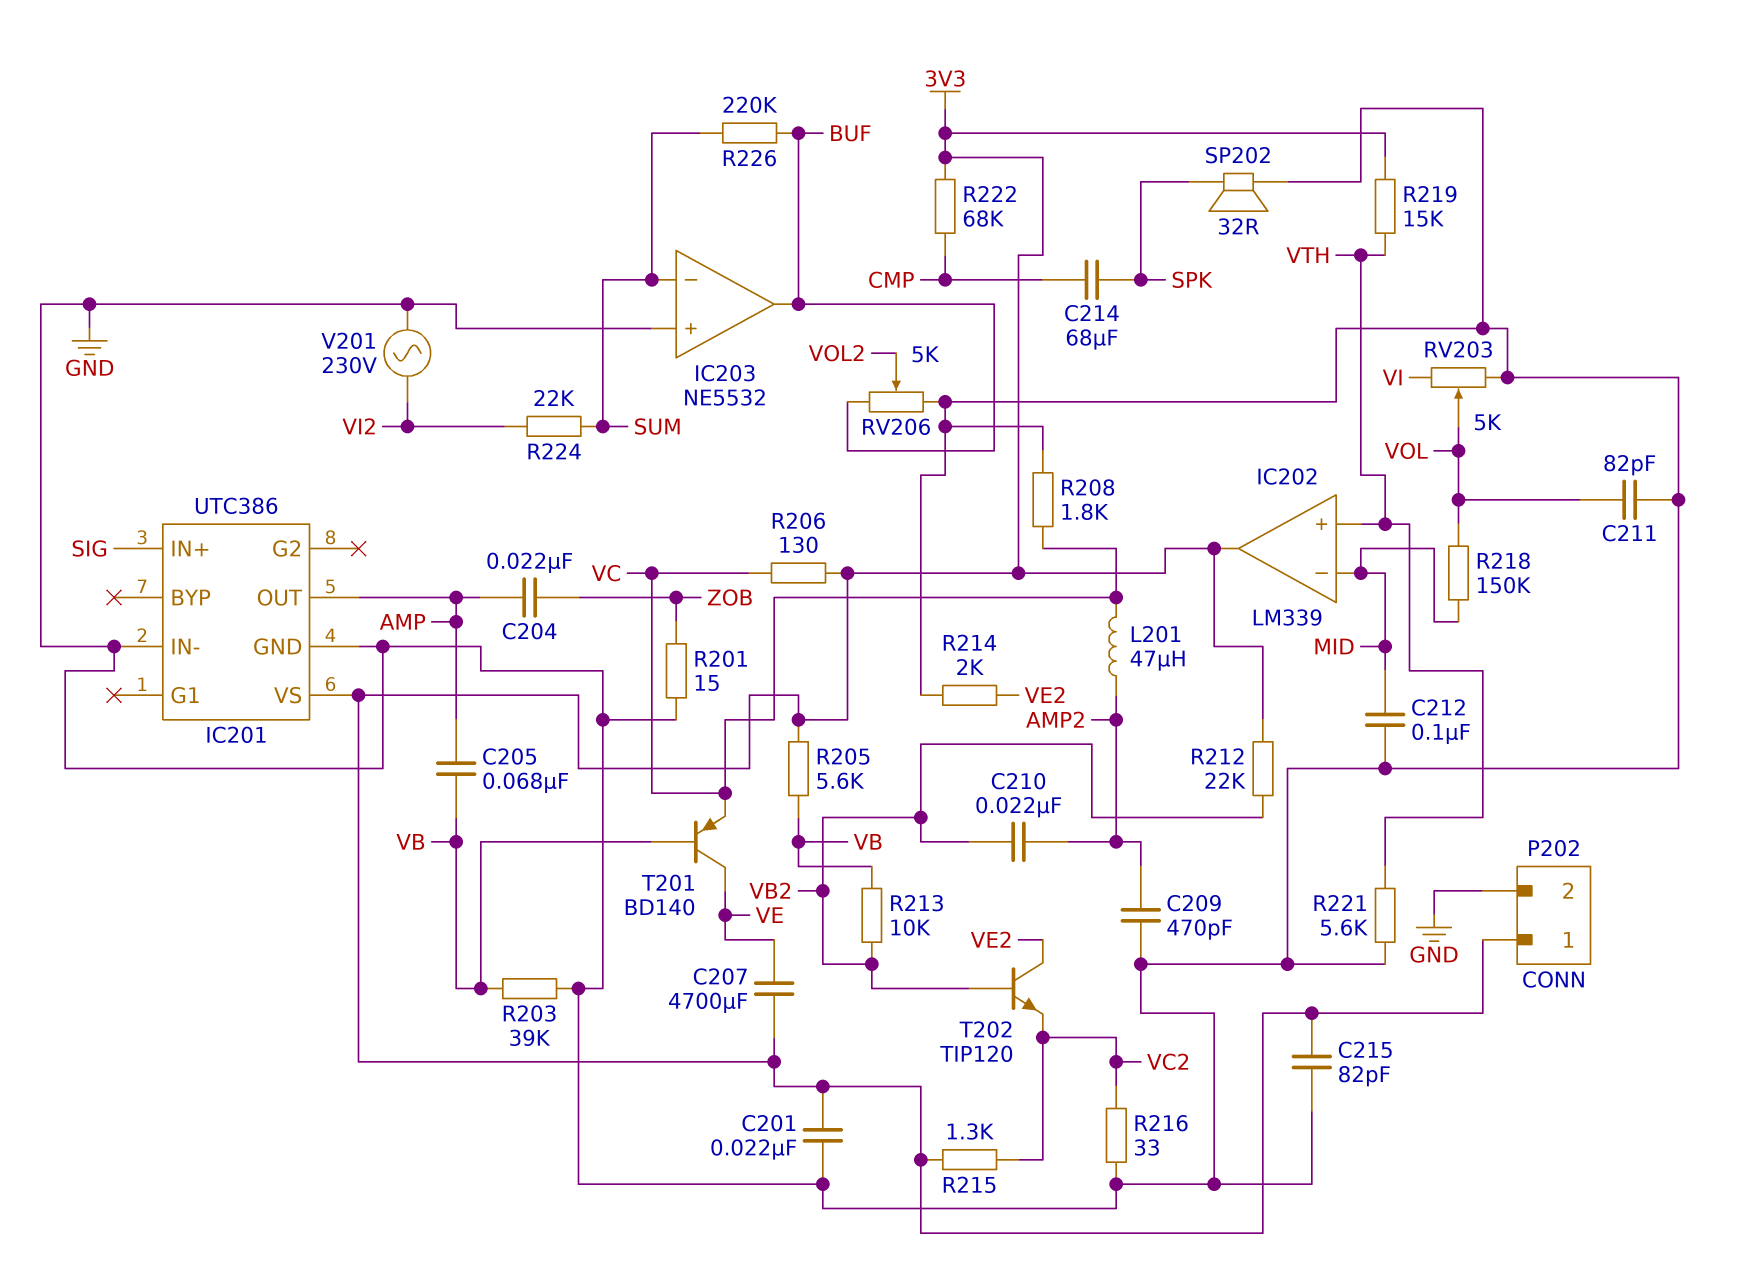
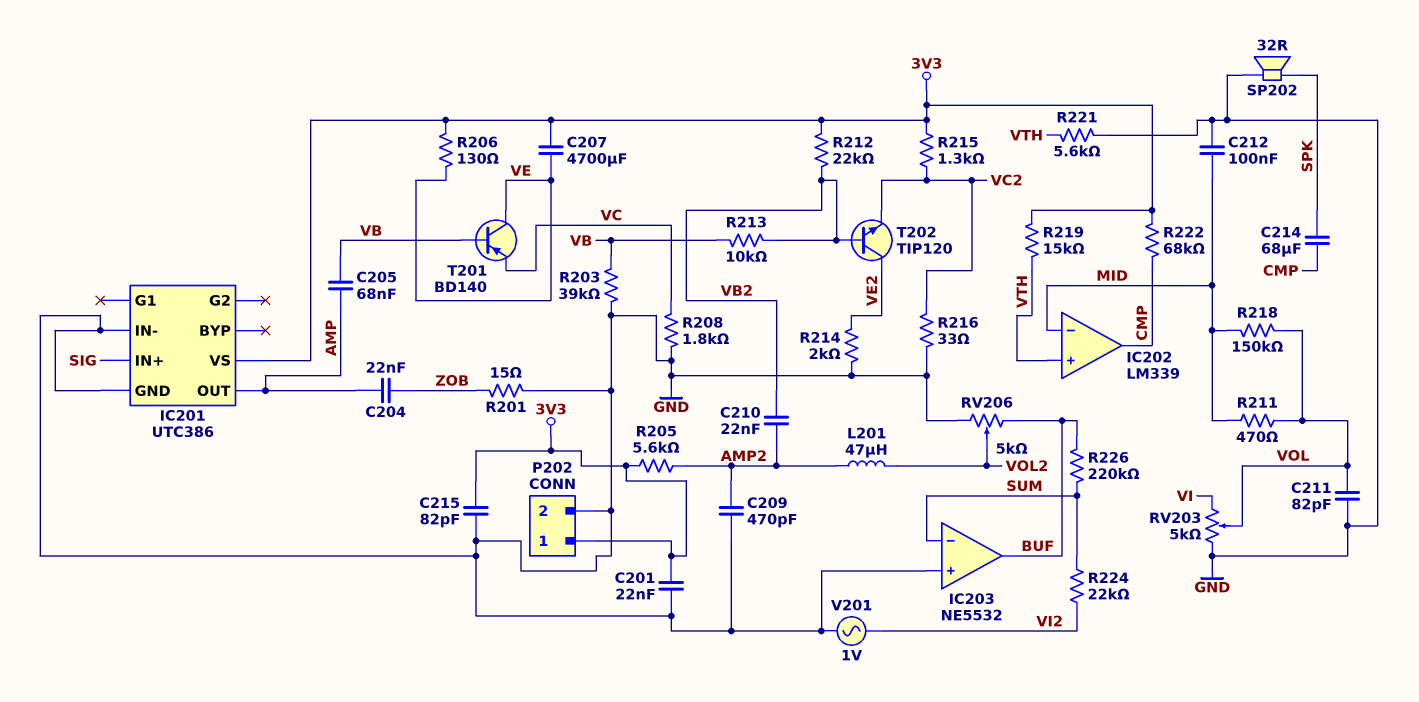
IC202 pin out: 3V3 -> CMP
L201: 47uH (AMP2, VC) -> 47uH (AMP2, VOL2)
R205: 5.6k (3V3, VB) -> 5.6k (3V3, AMP2)
R206: 130 (3V3, VC) -> 130 (3V3, VE)
R211: none -> 470 (MID, VOL)
V201: AC 230V (GND, VI2) -> AC 1V (GND, VI2)

